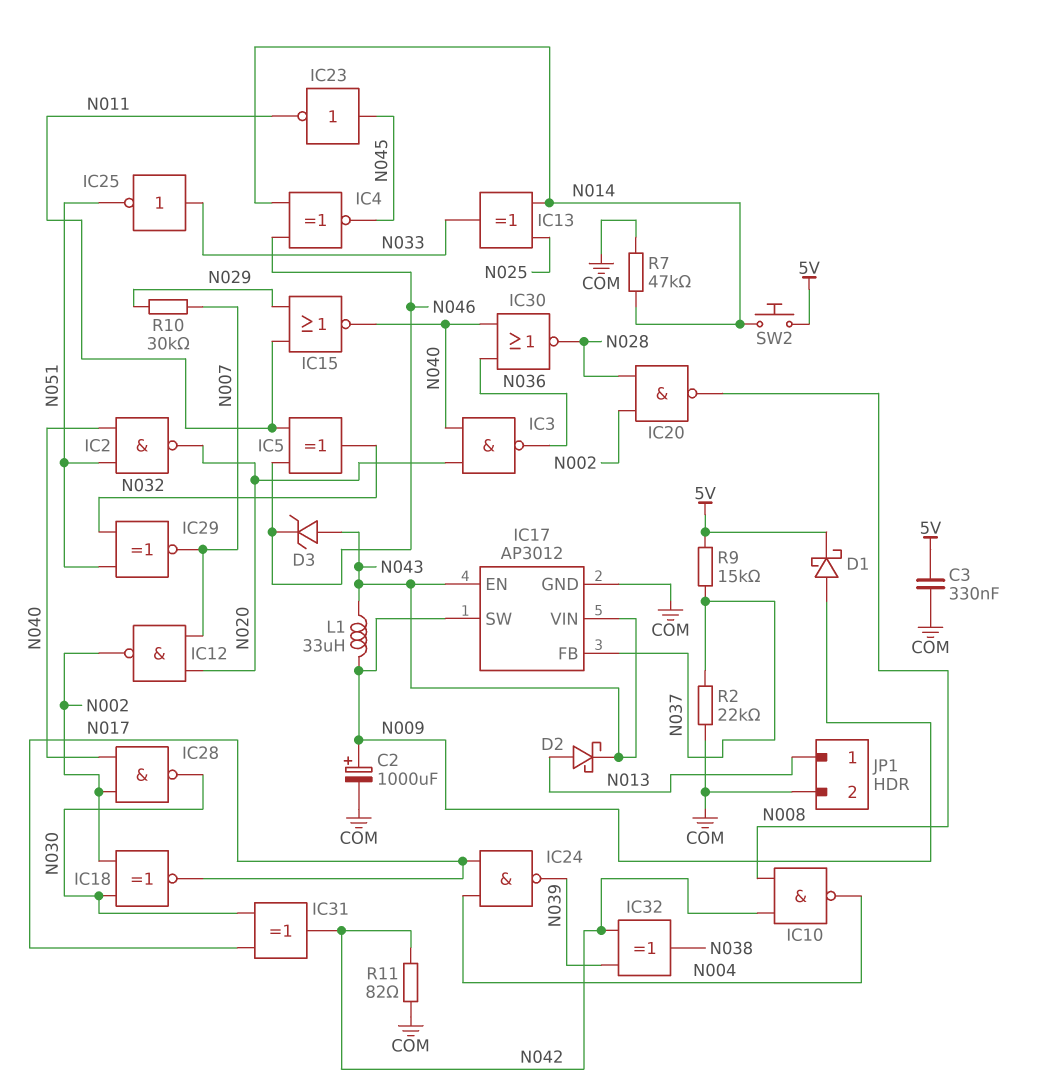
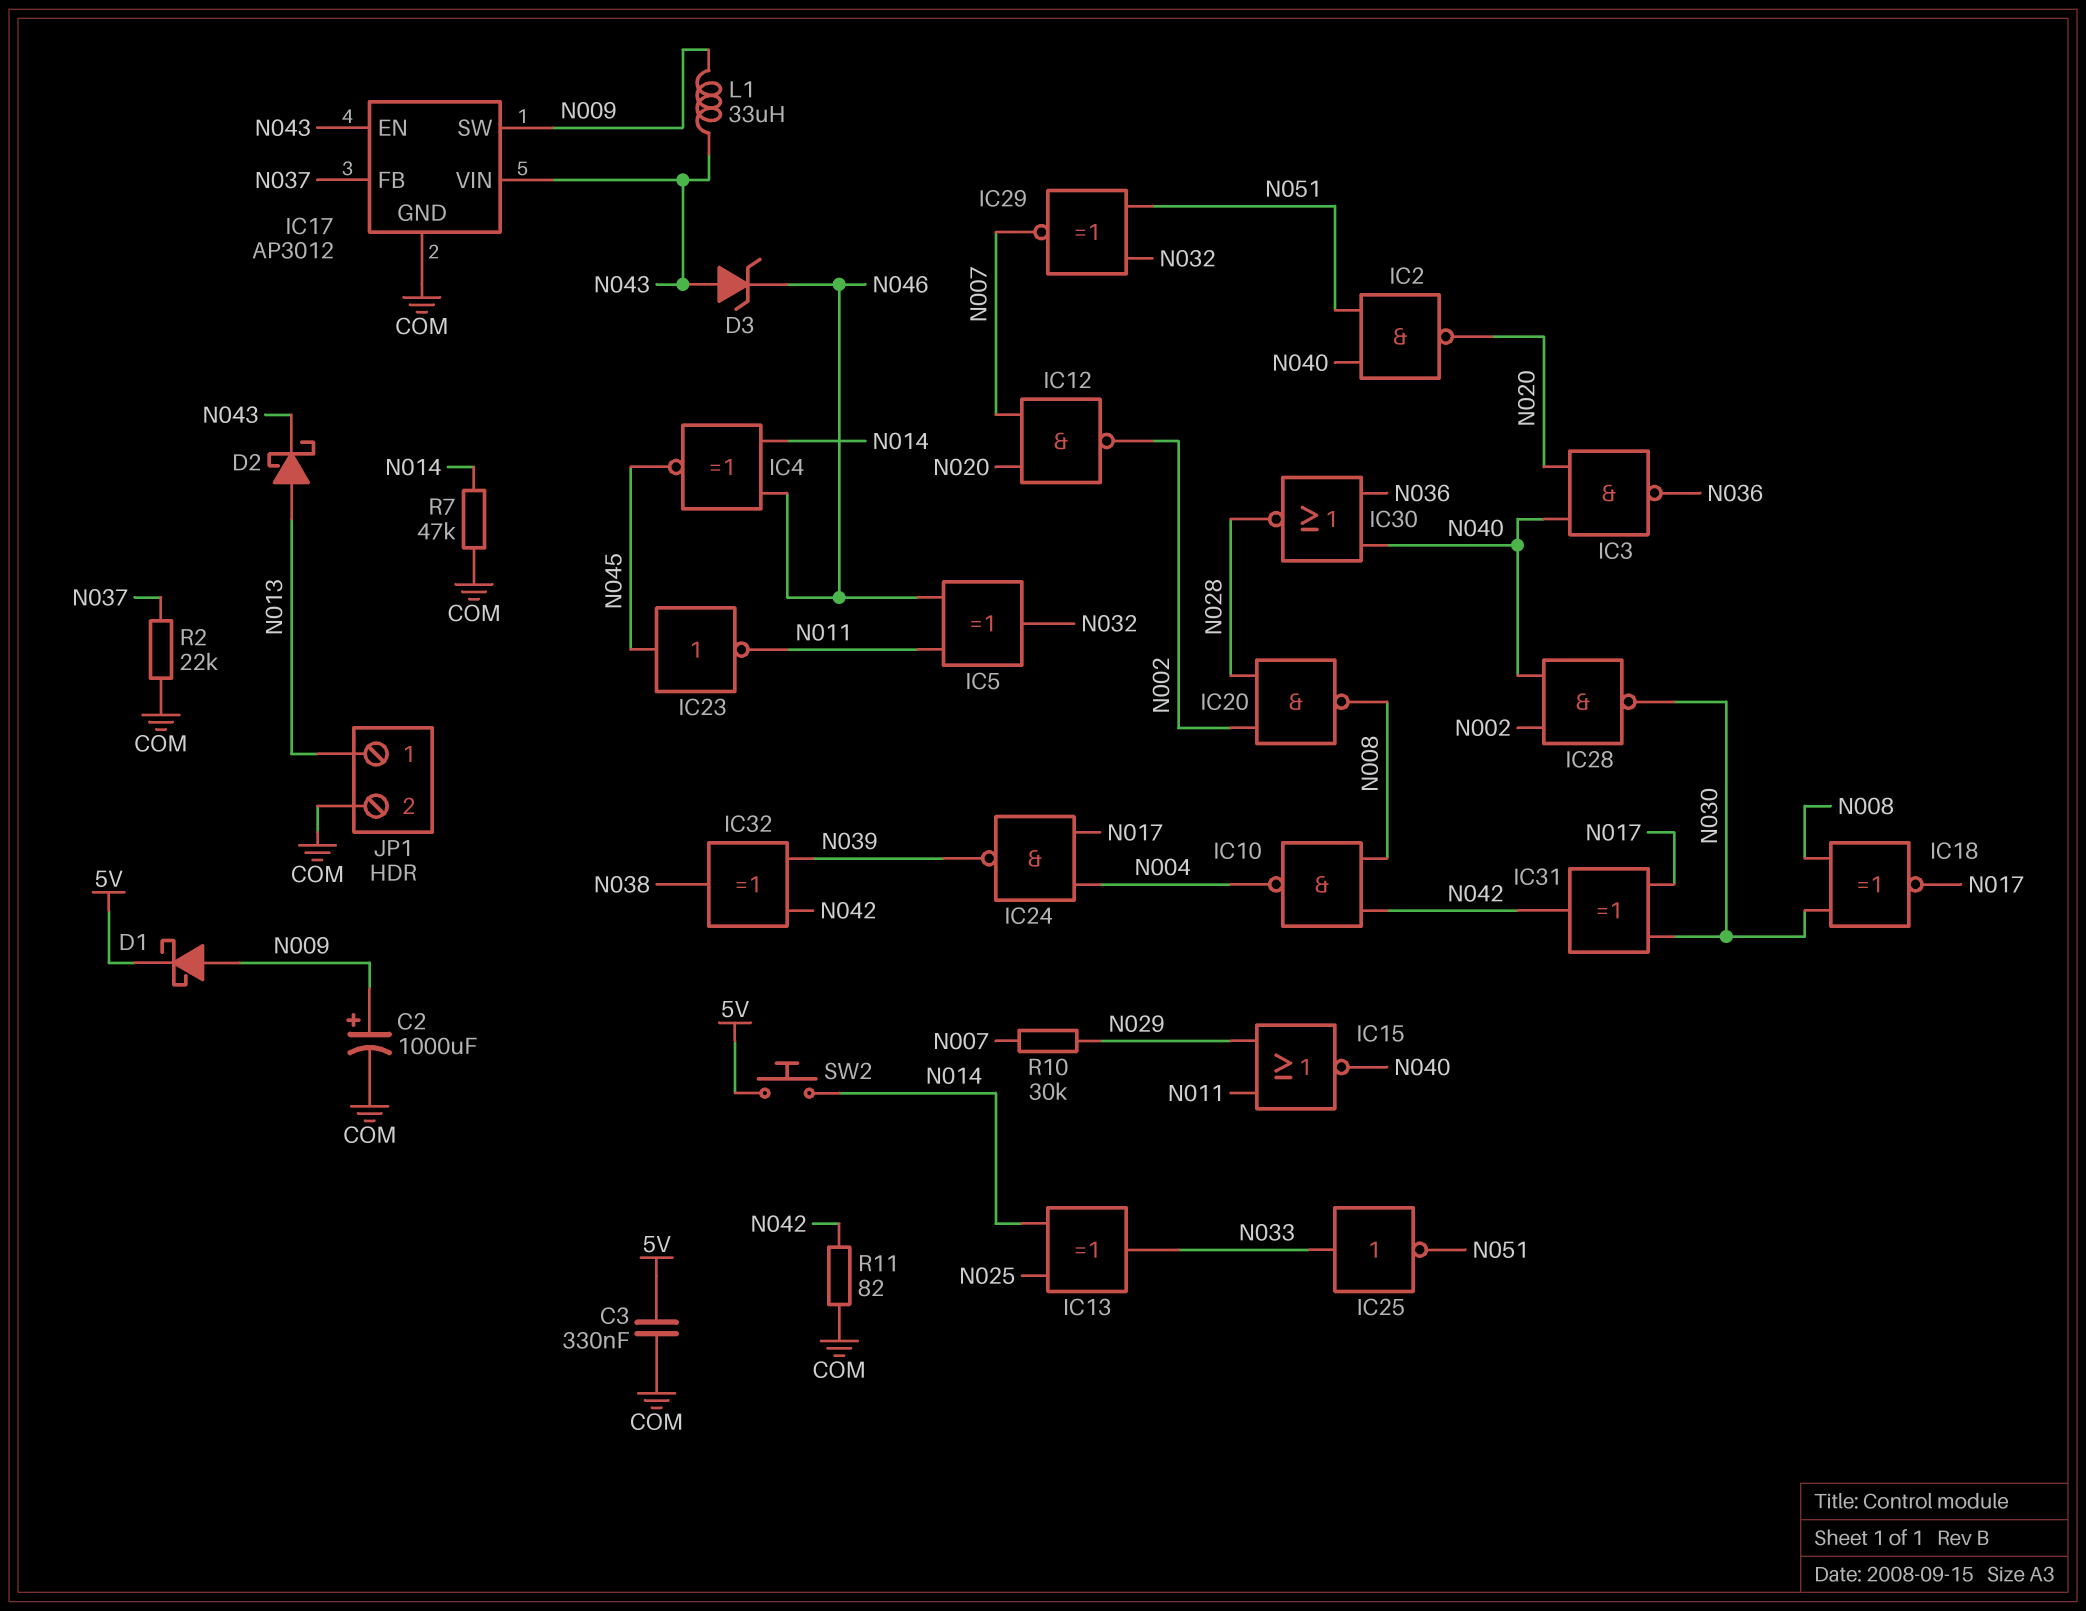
IC18: XNOR (in N002, in N030, out N017) -> XNOR (in N008, in N030, out N017)
R9: 15k (5V, N037) -> none

